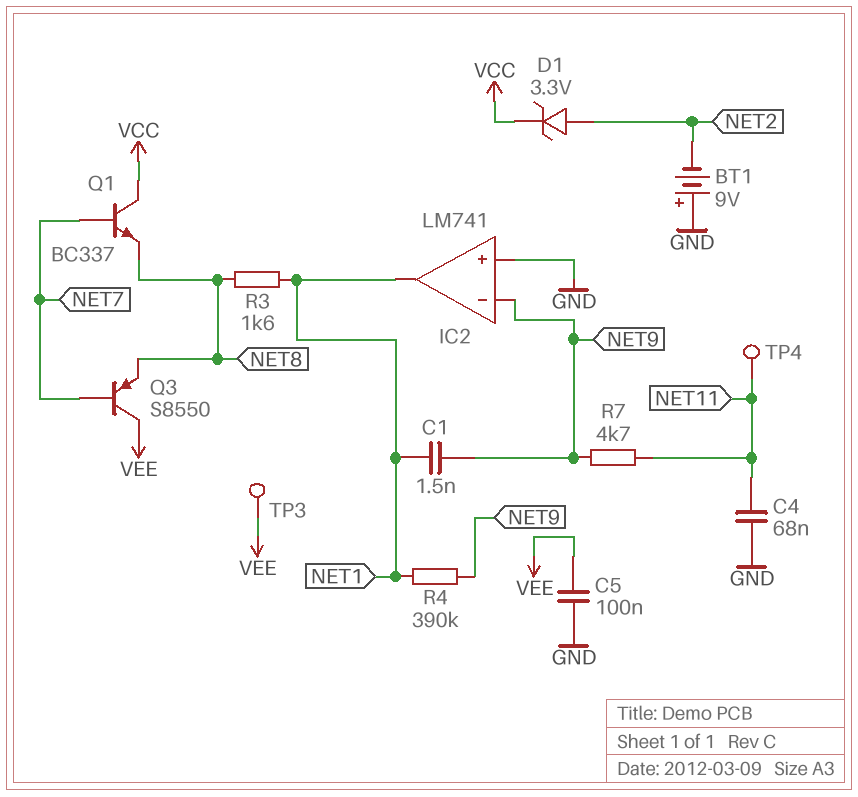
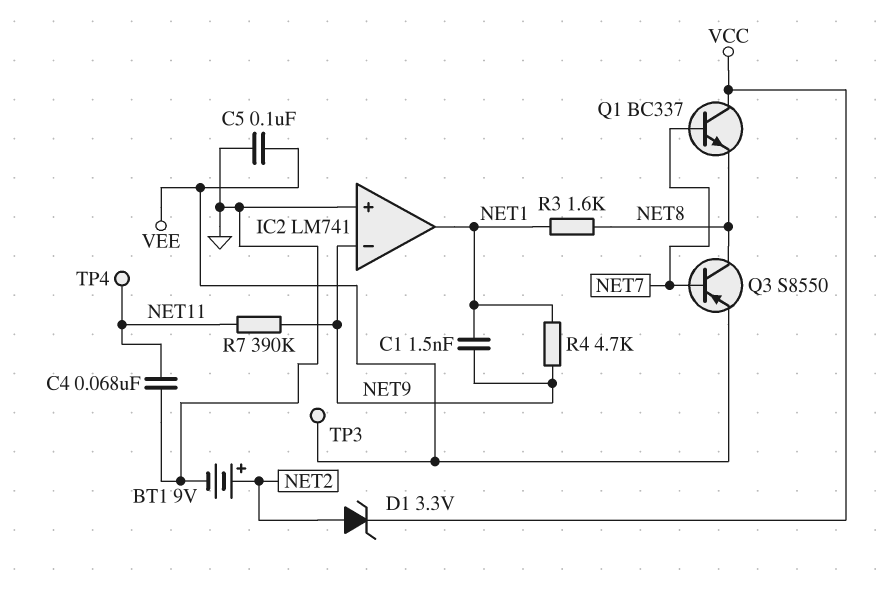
BT1: 9V (plus GND, minus NET2) -> 9V (plus NET2, minus GND)
Q3: PNP S8550 (B NET7, C VEE, E NET8) -> PNP S8550 (B NET7, C NET8, E VEE)
R4: 390k (NET1, NET9) -> 4.7k (NET1, NET9)
R7: 4.7k (NET9, NET11) -> 390k (NET9, NET11)

